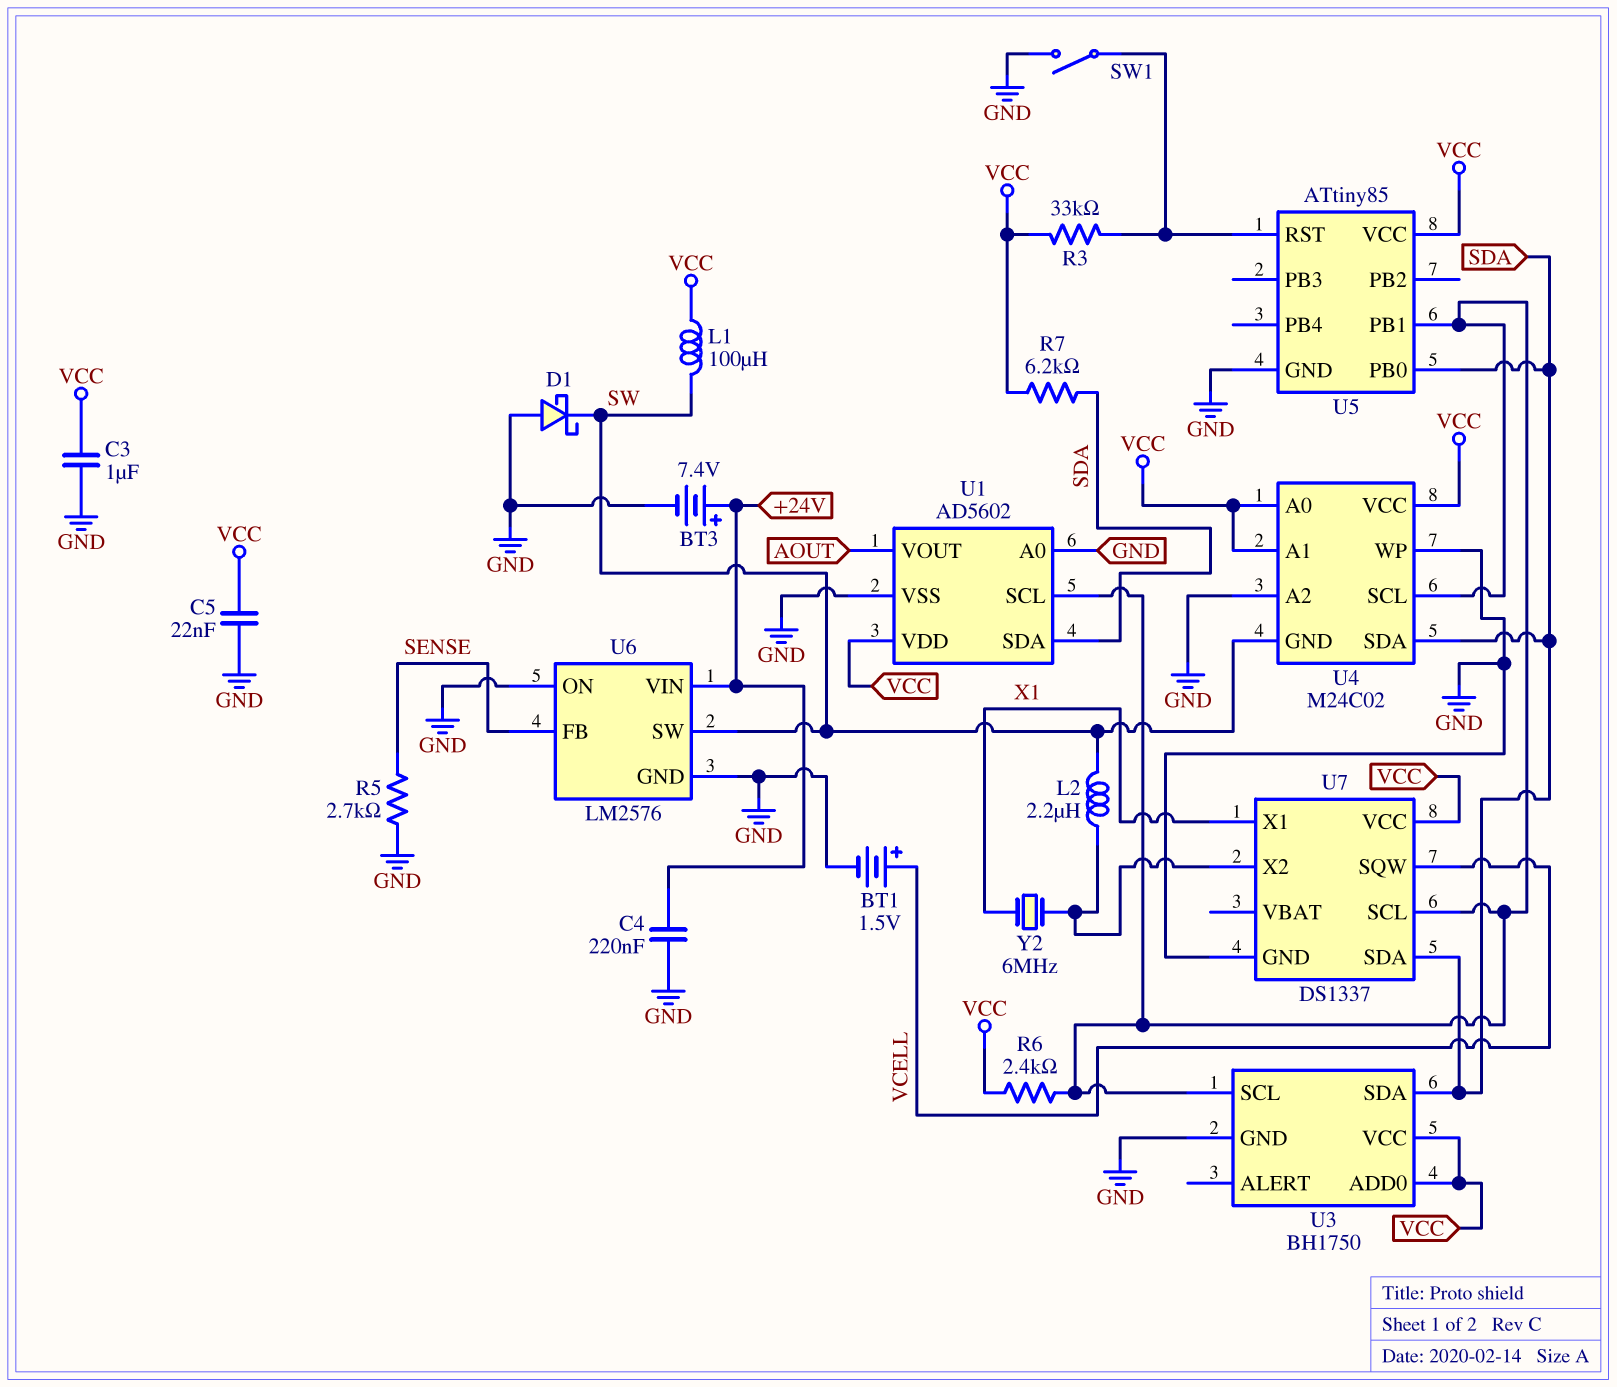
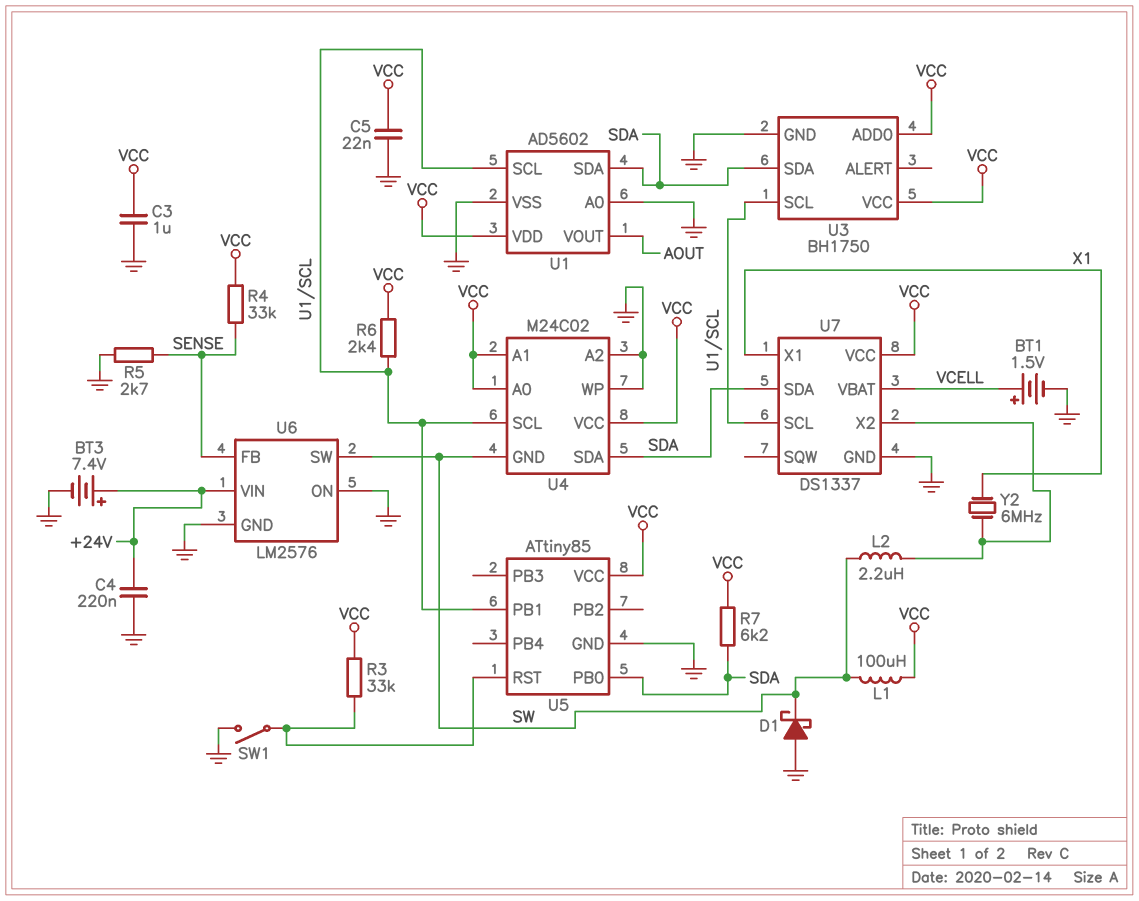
R4: none -> 33k (SENSE, VCC)
U7 pin SQW: VCELL -> none
U7 pin VBAT: none -> VCELL

